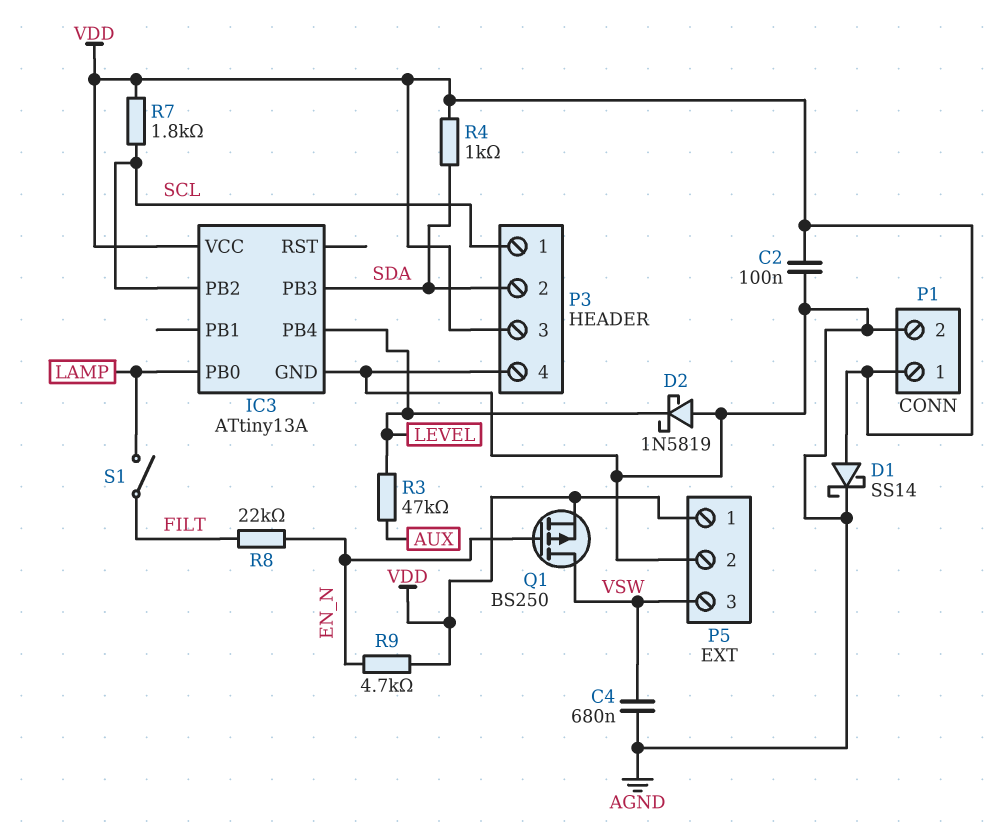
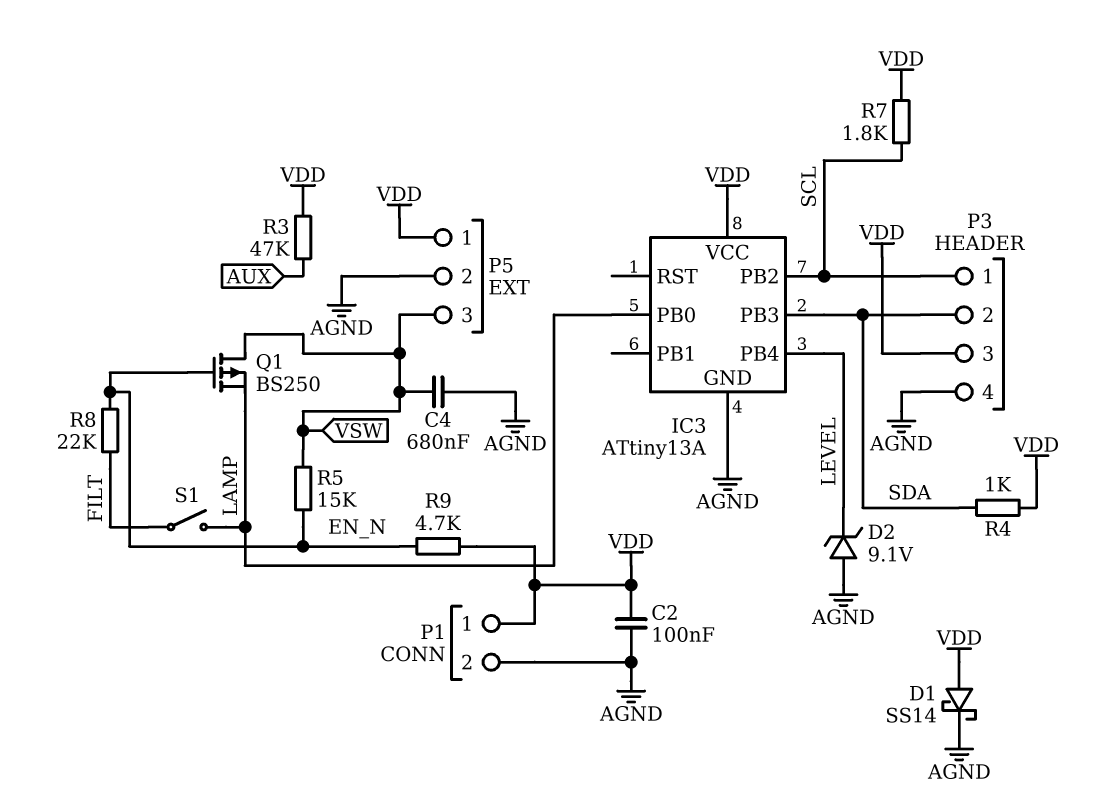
D2: schottky 1N5819 (A AGND, K LEVEL) -> zener 9.1V (A AGND, K LEVEL)
Q1: PMOS BS250 (G EN_N, D VSW, S VDD) -> PMOS BS250 (G EN_N, D VSW, S LAMP)
R3: 47k (AUX, LEVEL) -> 47k (AUX, VDD)
R5: none -> 15k (EN_N, VSW)

